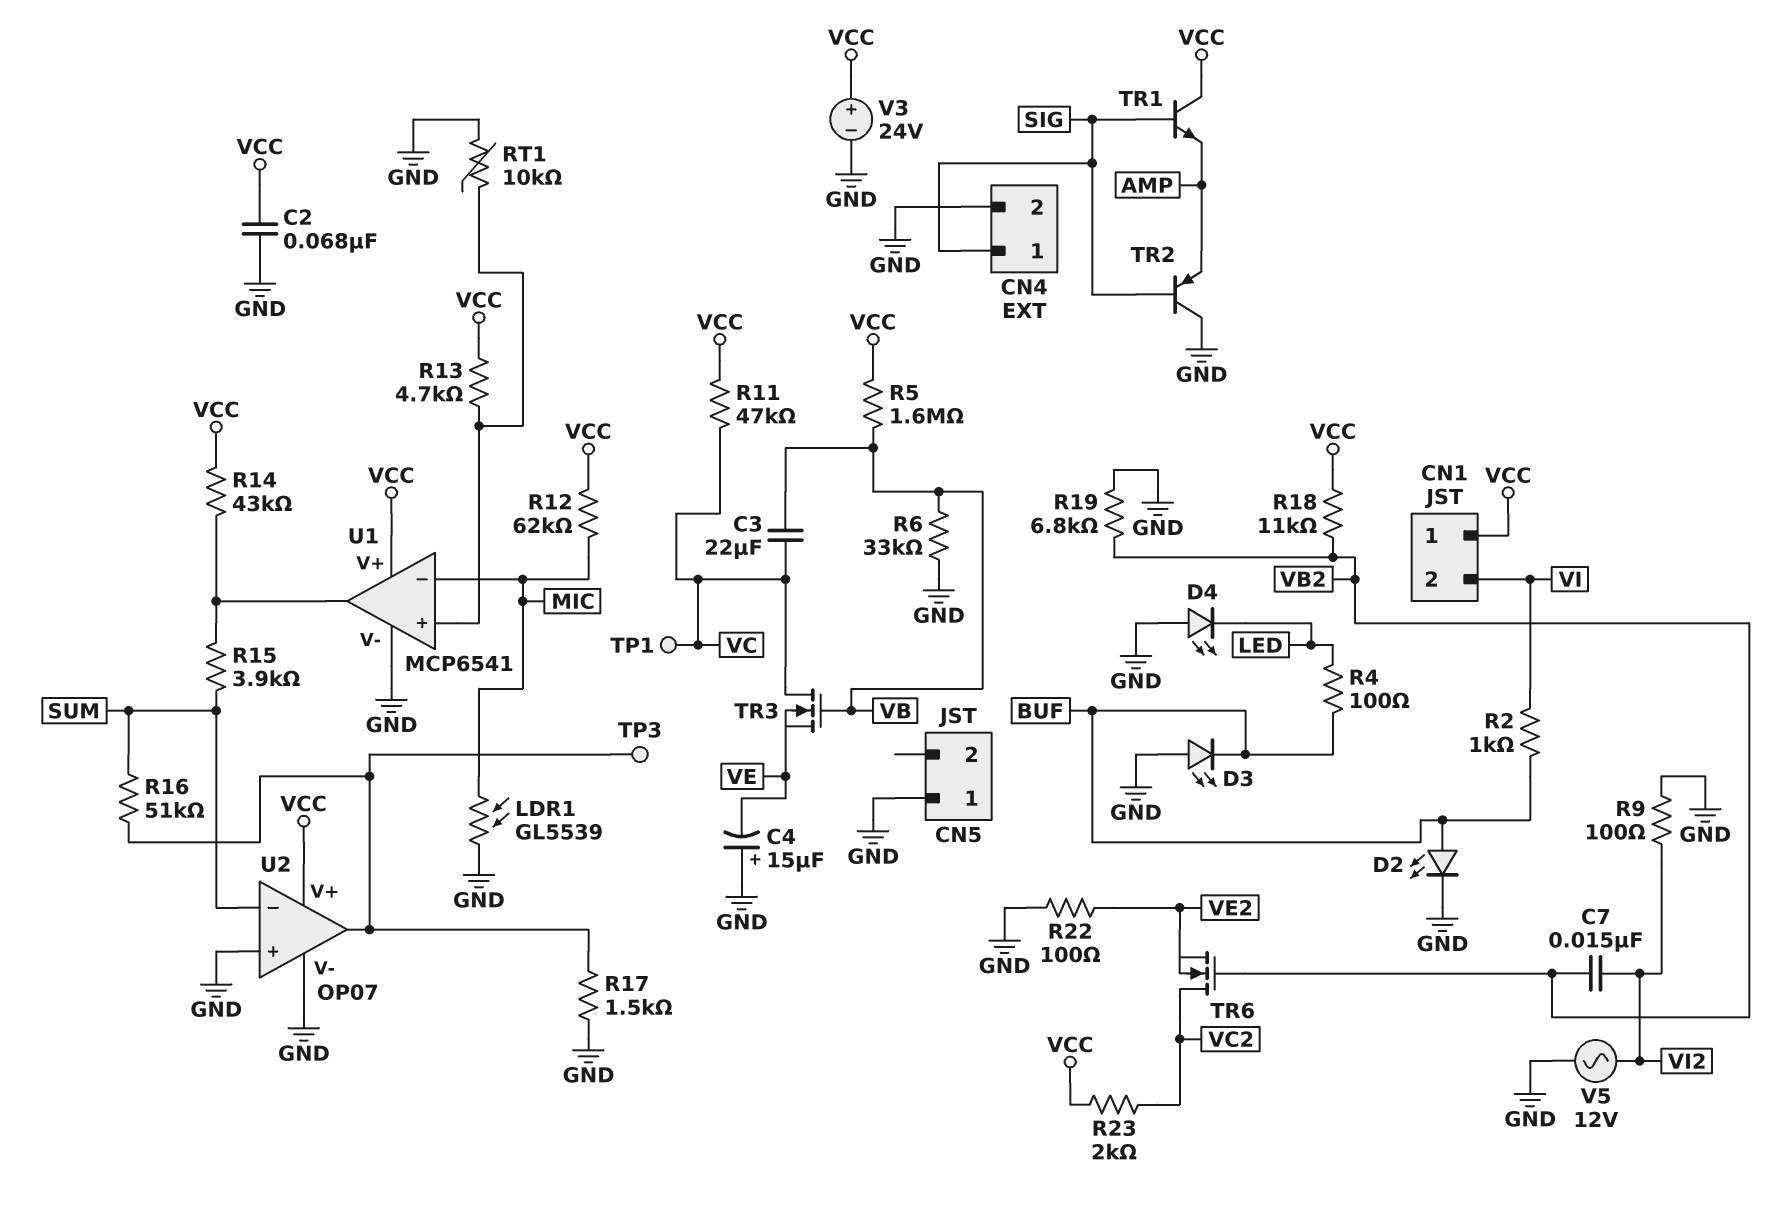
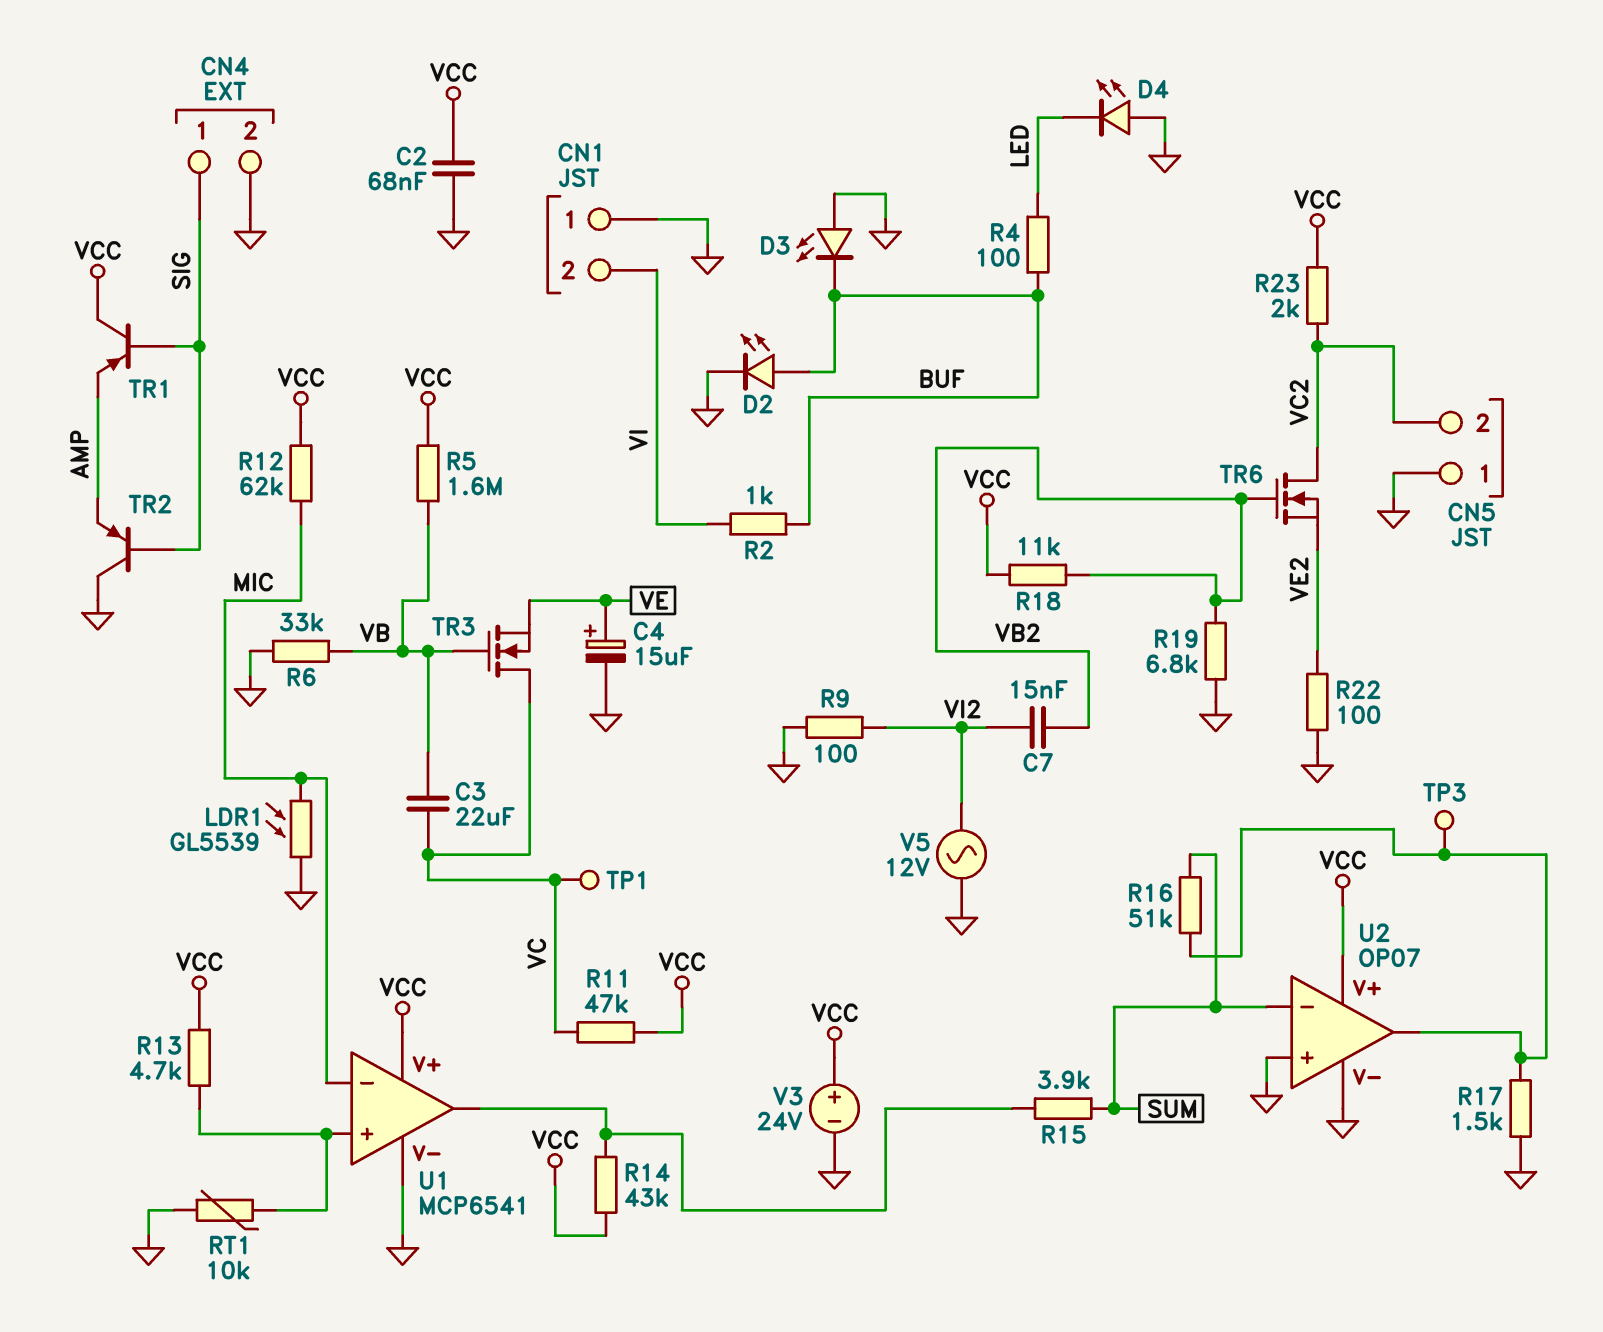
C4: 15uF (plus GND, minus VE) -> 15uF (plus VE, minus GND)
CN1 pin 1: VCC -> GND
CN5 pin 2: none -> VC2
TR1: NPN (B SIG, C VCC, E AMP) -> PNP (B SIG, C VCC, E AMP)

